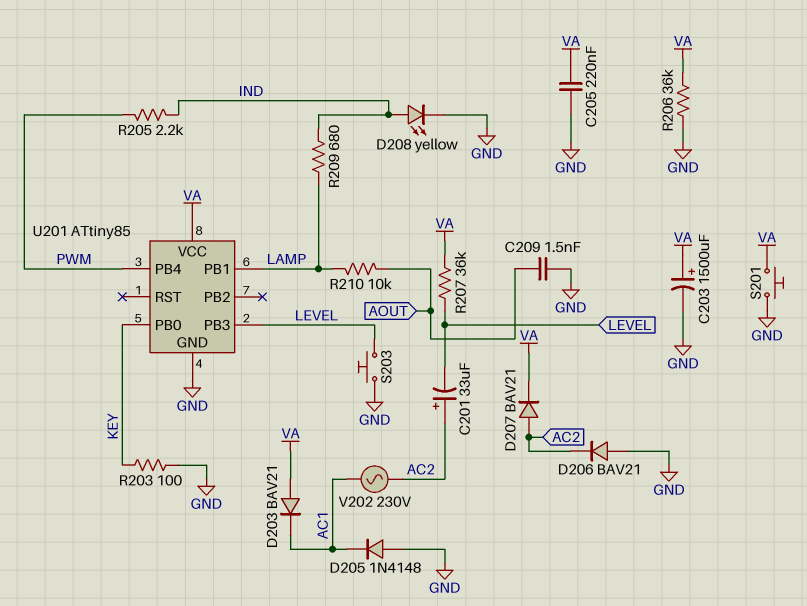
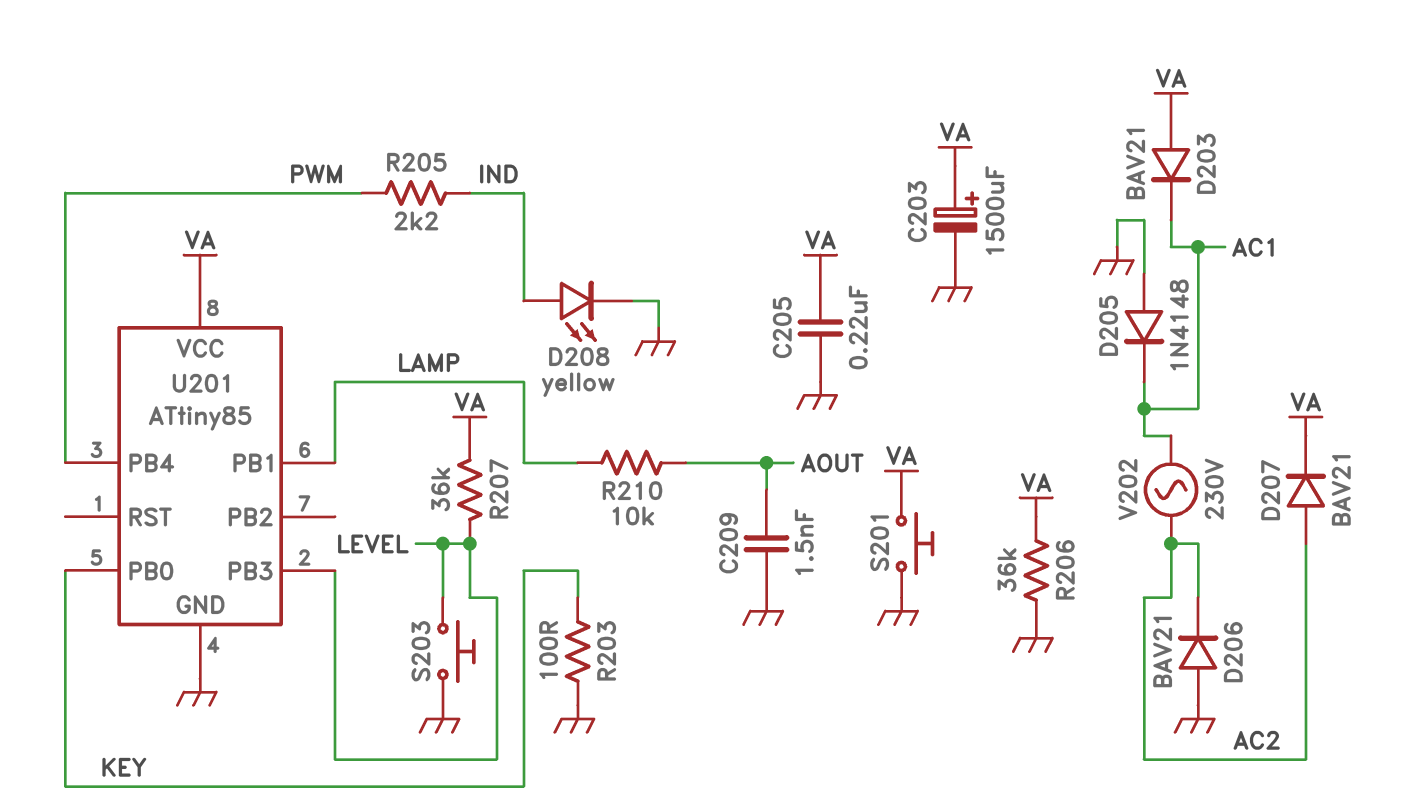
C201: 33uF (plus AC2, minus LEVEL) -> none
R209: 680 (IND, LAMP) -> none

